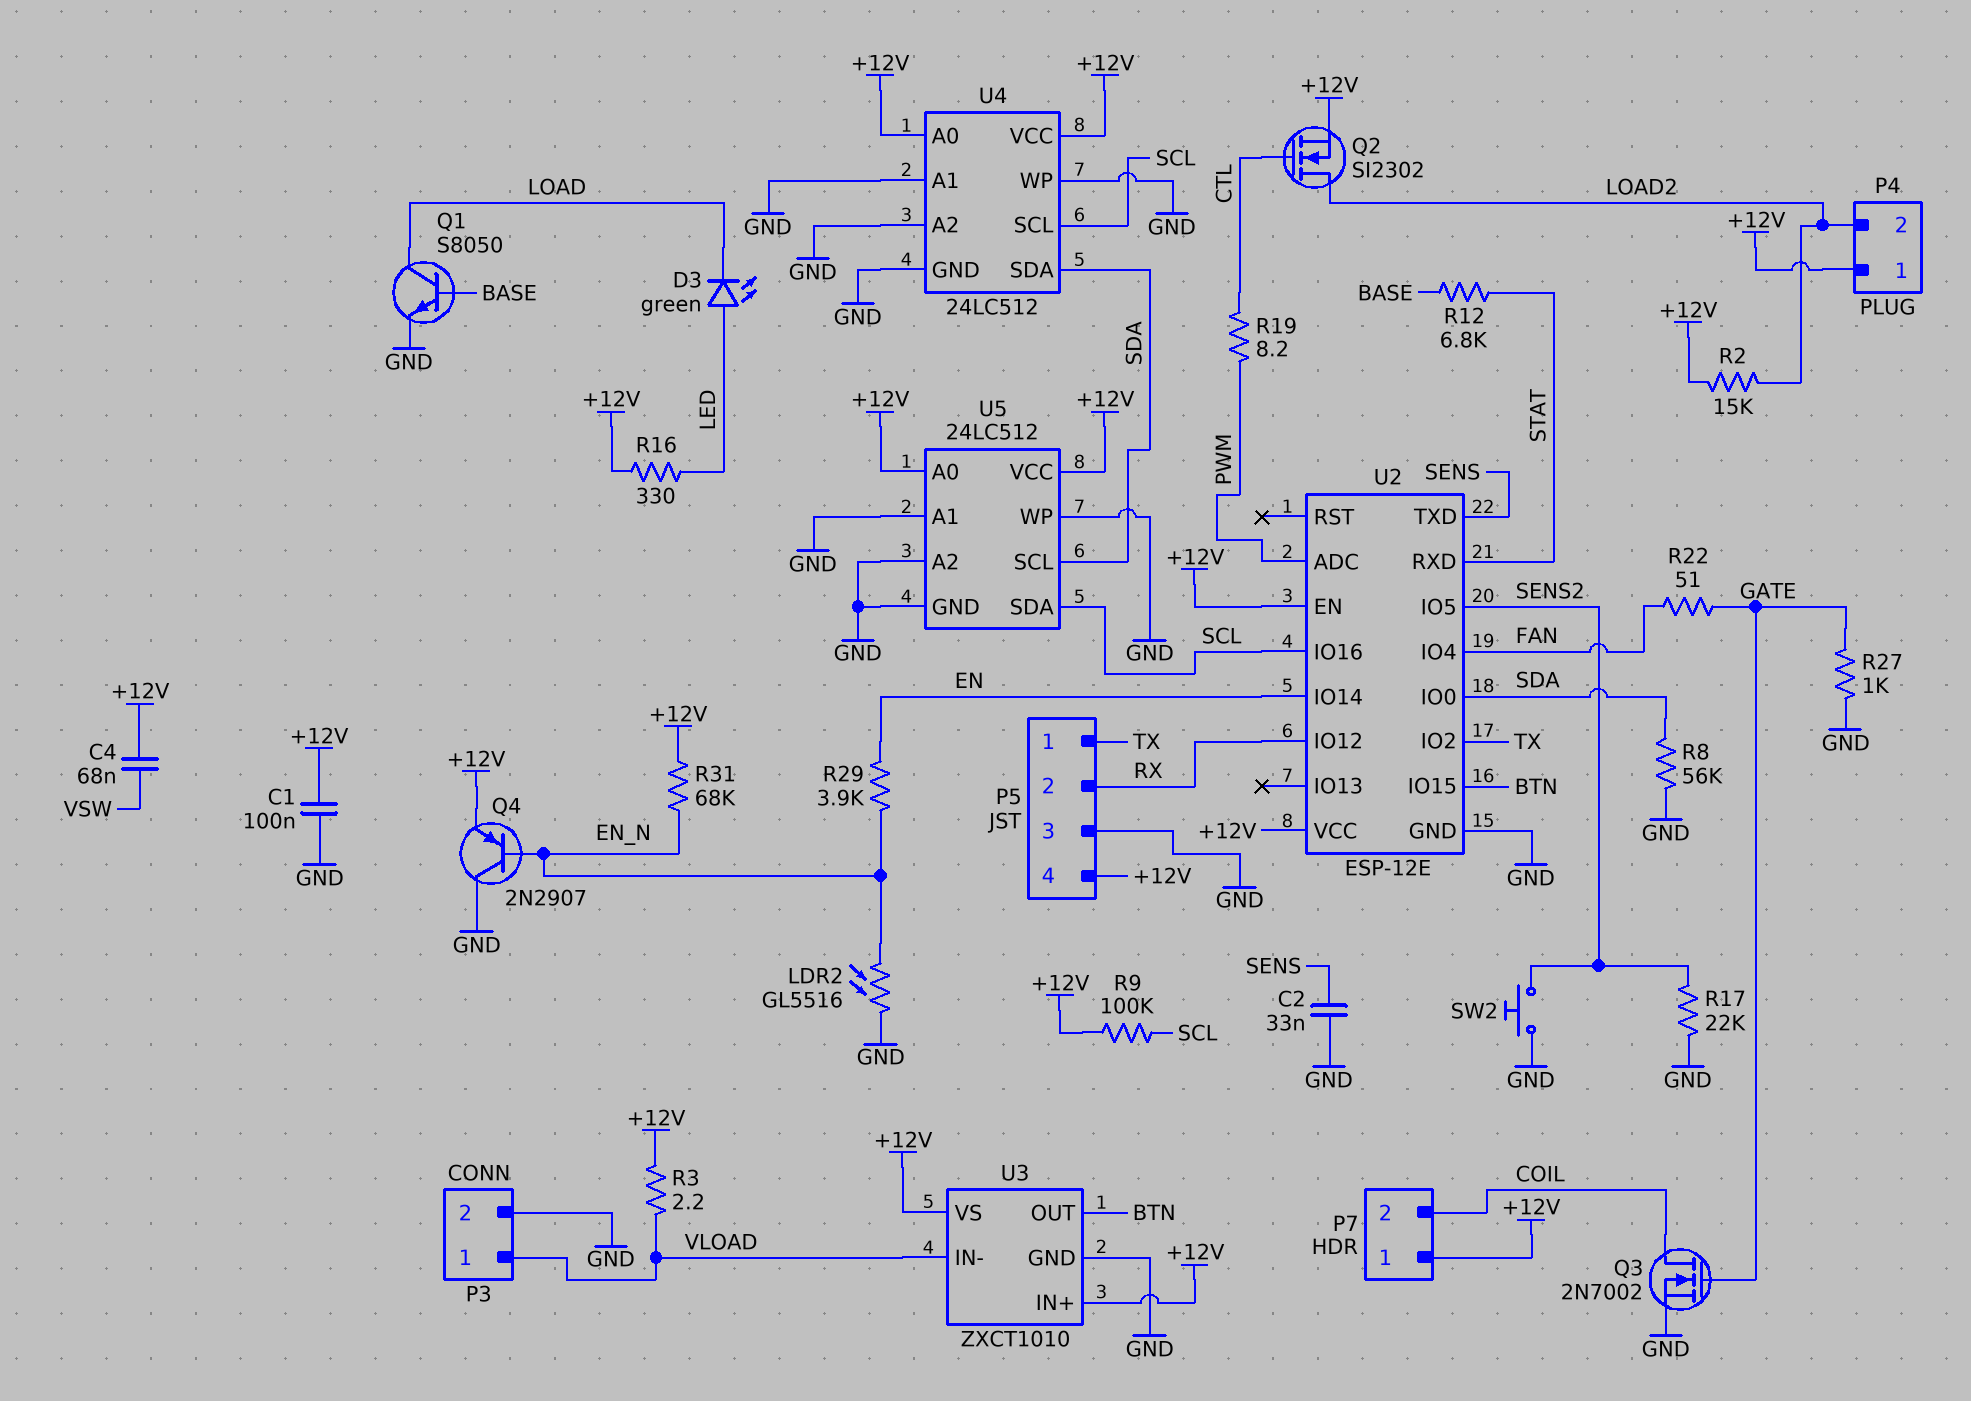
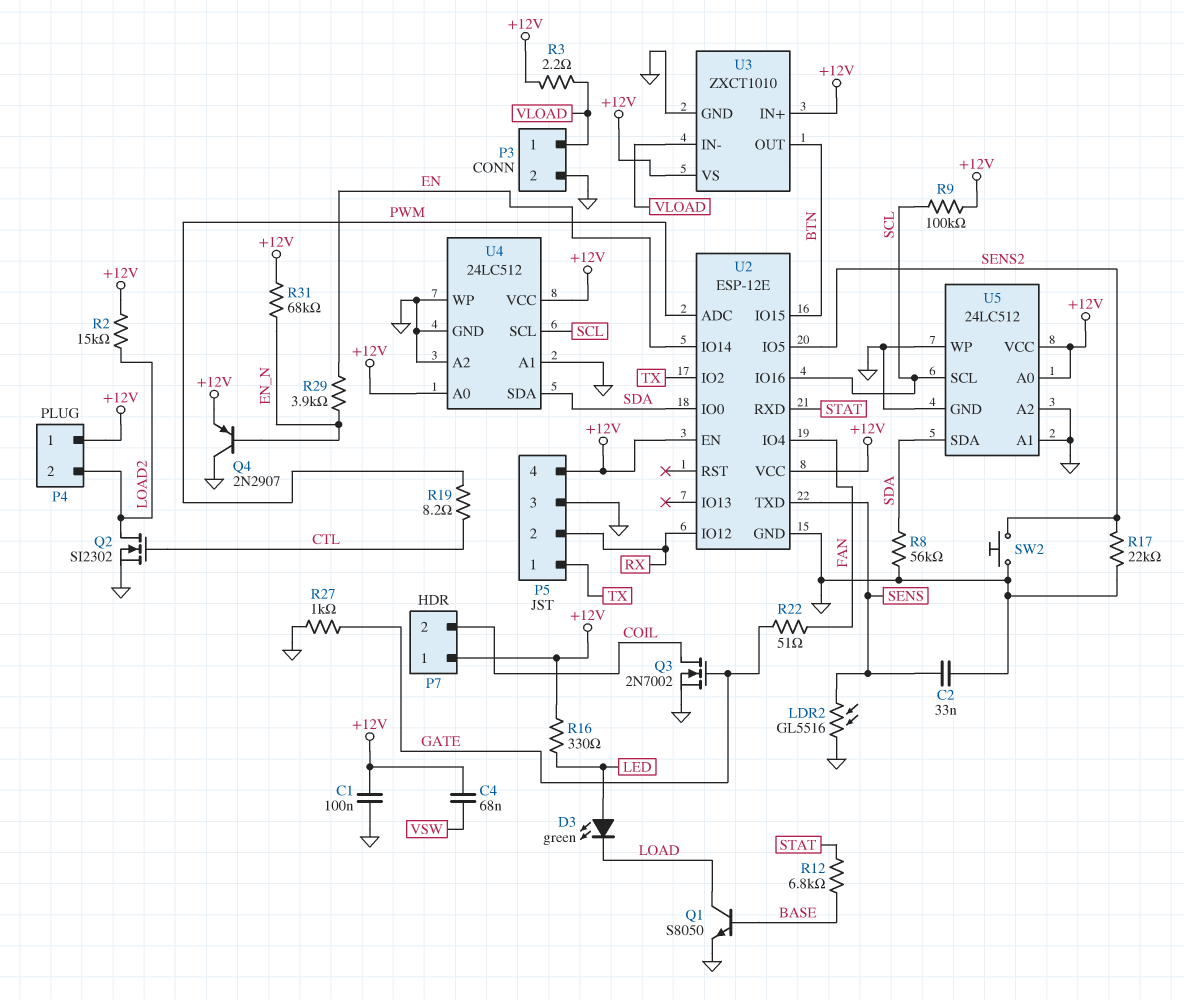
LDR2: GL5516 (EN_N, GND) -> GL5516 (GND, SENS)
Q2: NMOS SI2302 (G CTL, D LOAD2, S +12V) -> NMOS SI2302 (G CTL, D LOAD2, S GND)
U5 pin SCL: SDA -> SCL
U5 pin SDA: SCL -> SDA

